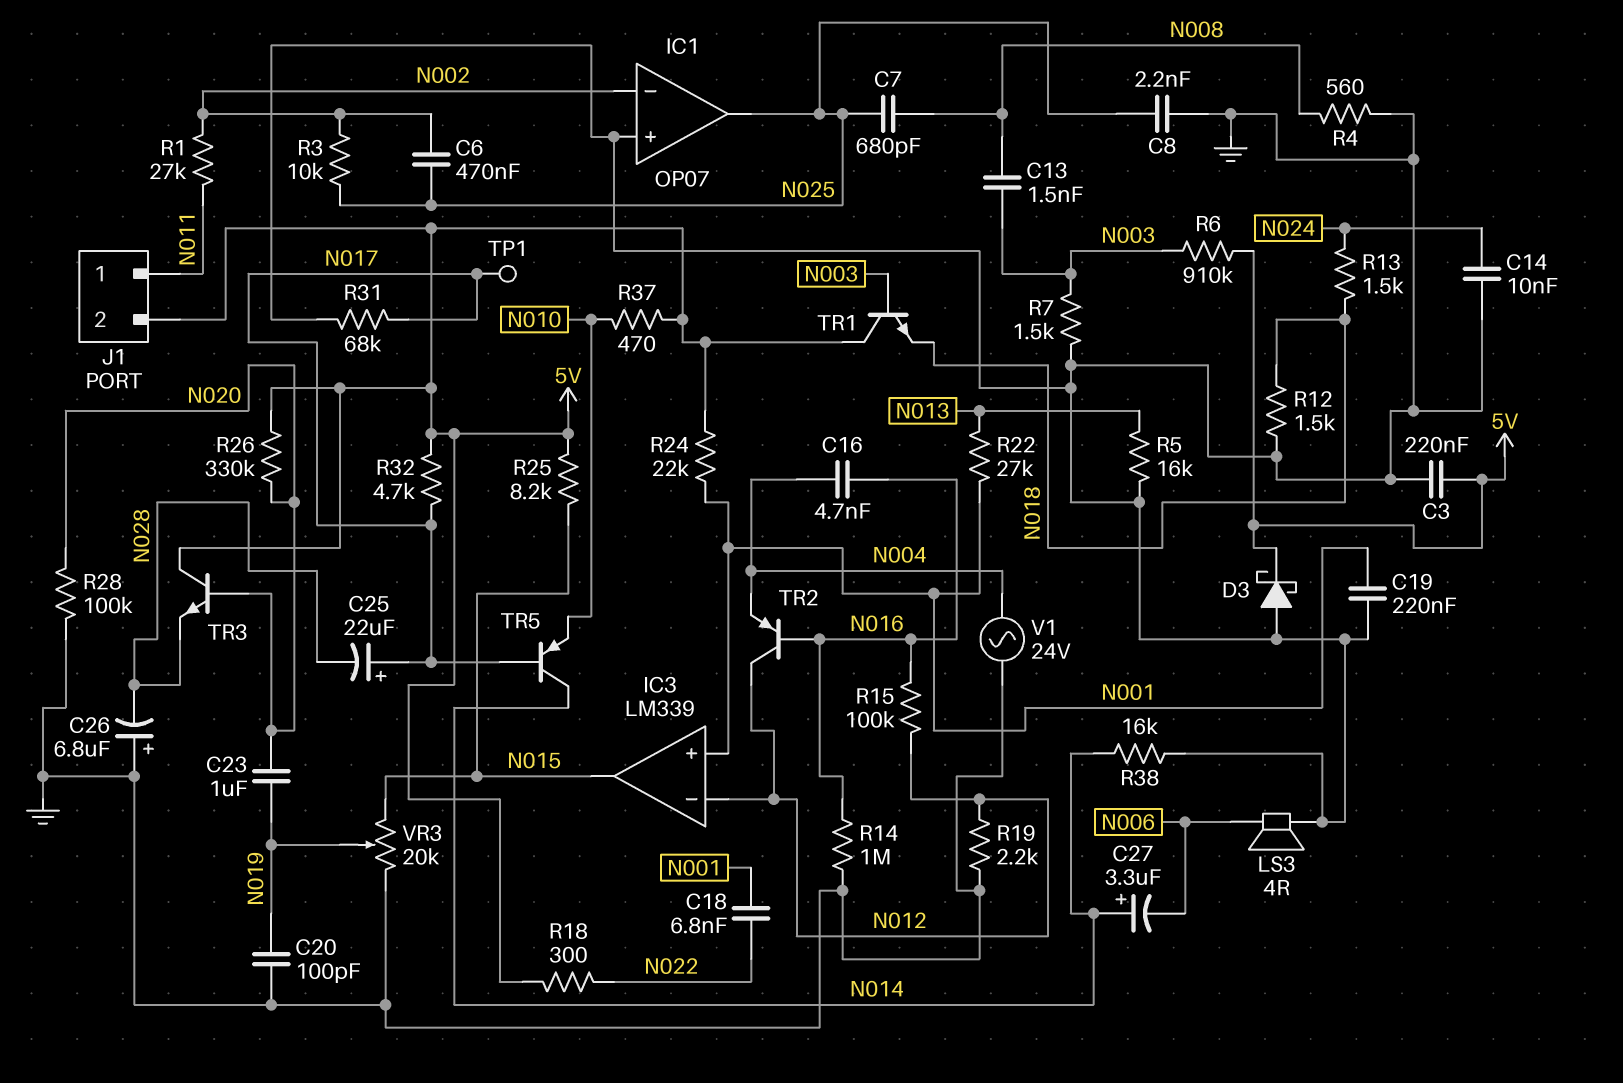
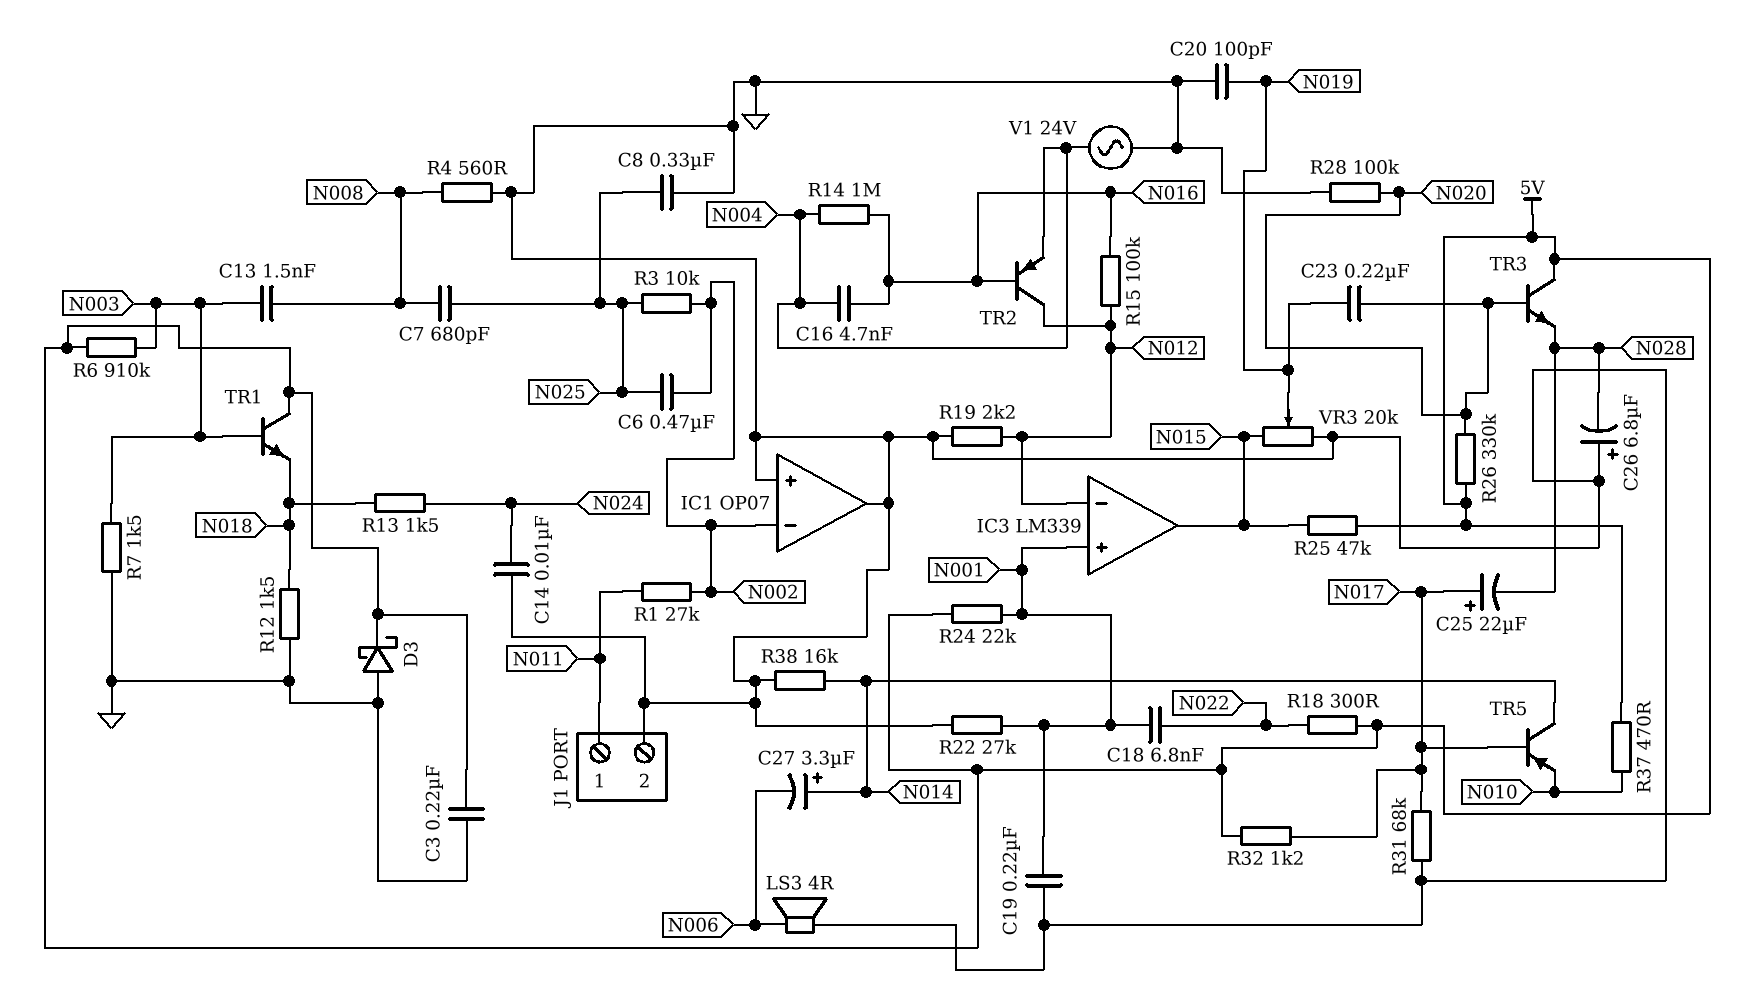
C8: 2.2nF (GND, N025) -> 330nF (GND, N025)
C23: 1uF (N019, N020) -> 220nF (N019, N020)
IC1 pin out: N025 -> GND
J1 pin 2: 5V -> GND
R5: 16k (GND, N013) -> none
R14: 1M (GND, N016) -> 1M (N004, N016)
R22: 27k (N001, N013) -> 27k (GND, N001)
R25: 8.2k (5V, N015) -> 47k (5V, N015)
R32: 4.7k (5V, N017) -> 1.2k (5V, N017)
TP1: test point (N017) -> none

